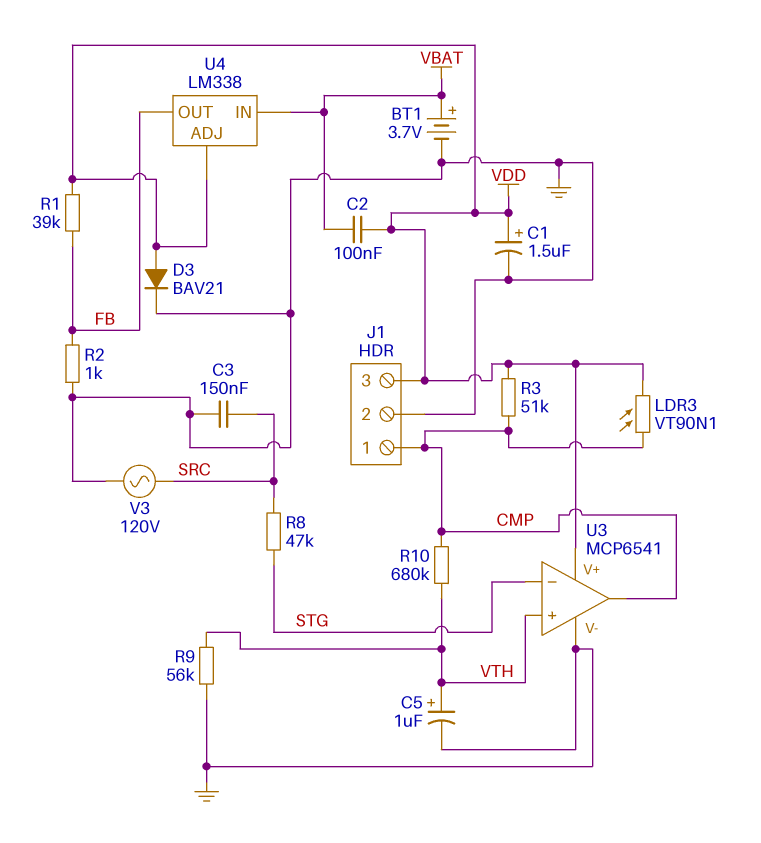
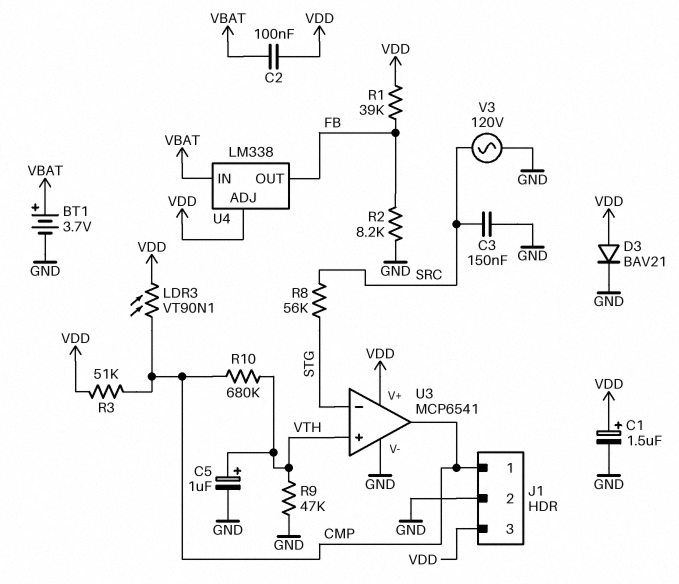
R2: 1k (FB, GND) -> 8.2k (FB, GND)
R8: 47k (SRC, STG) -> 56k (SRC, STG)
R9: 56k (GND, VTH) -> 47k (GND, VTH)

